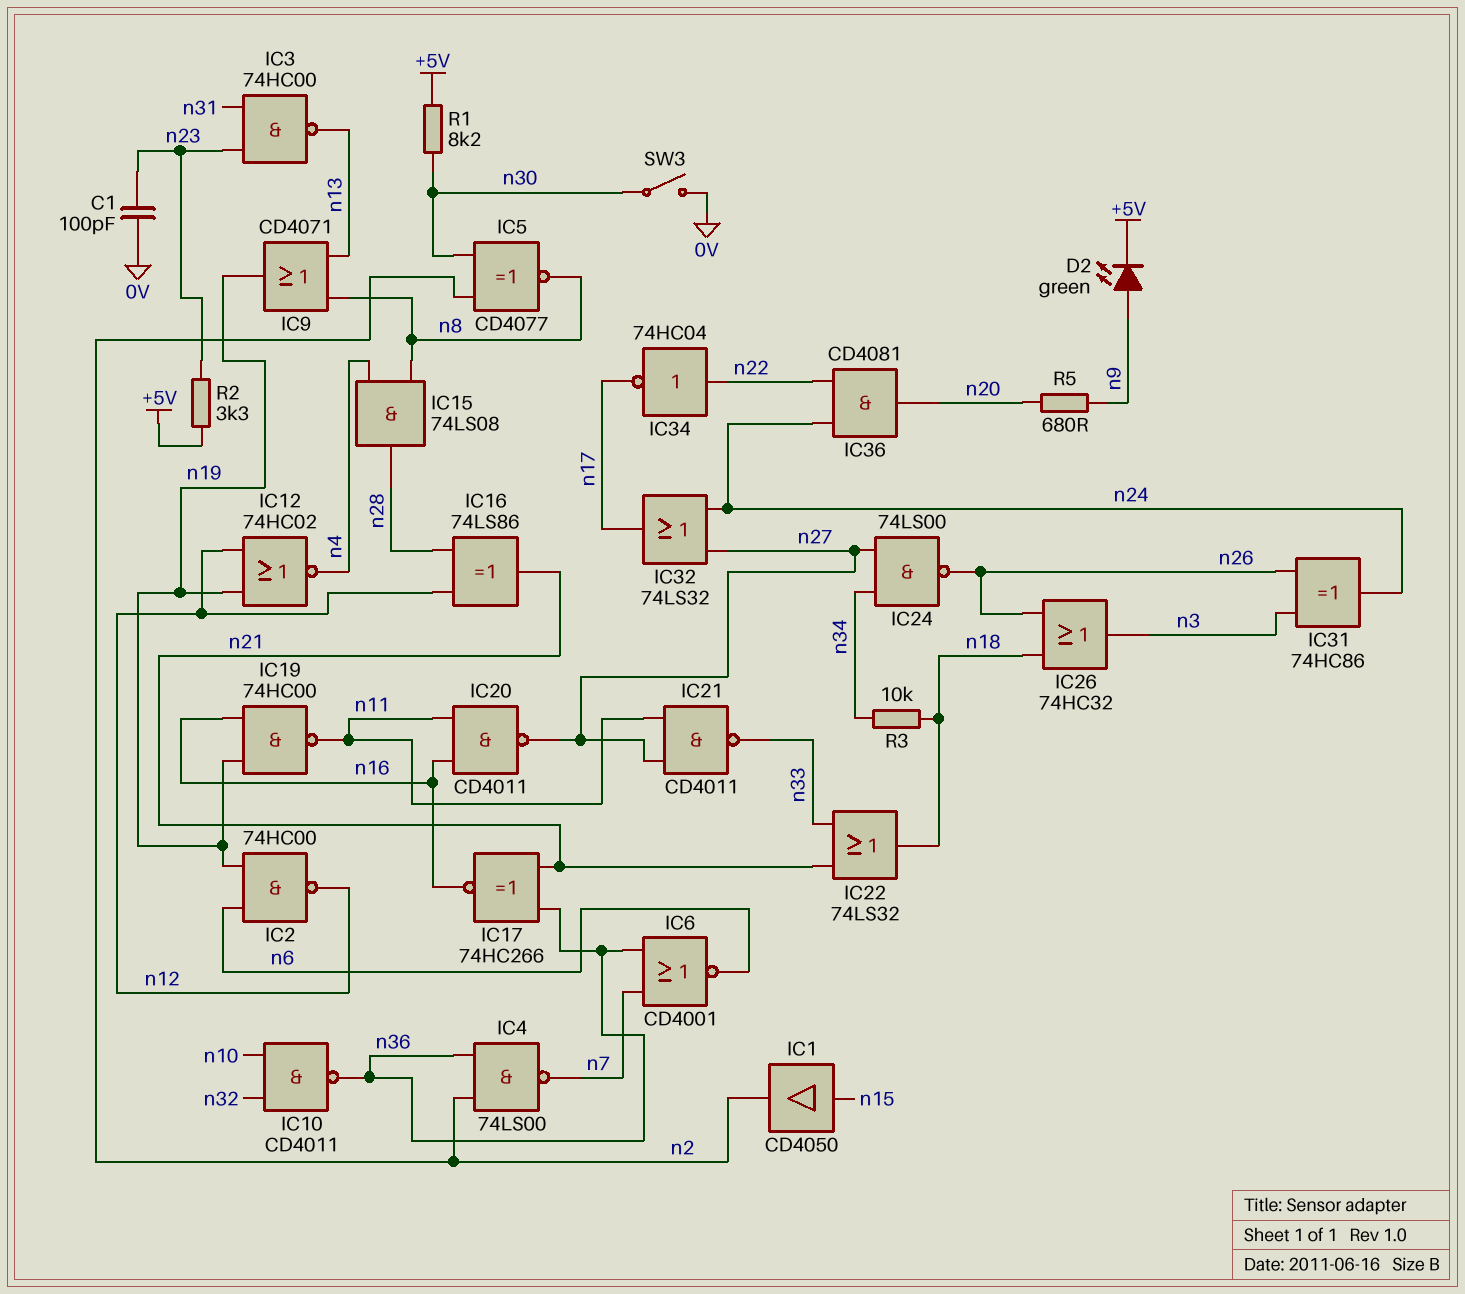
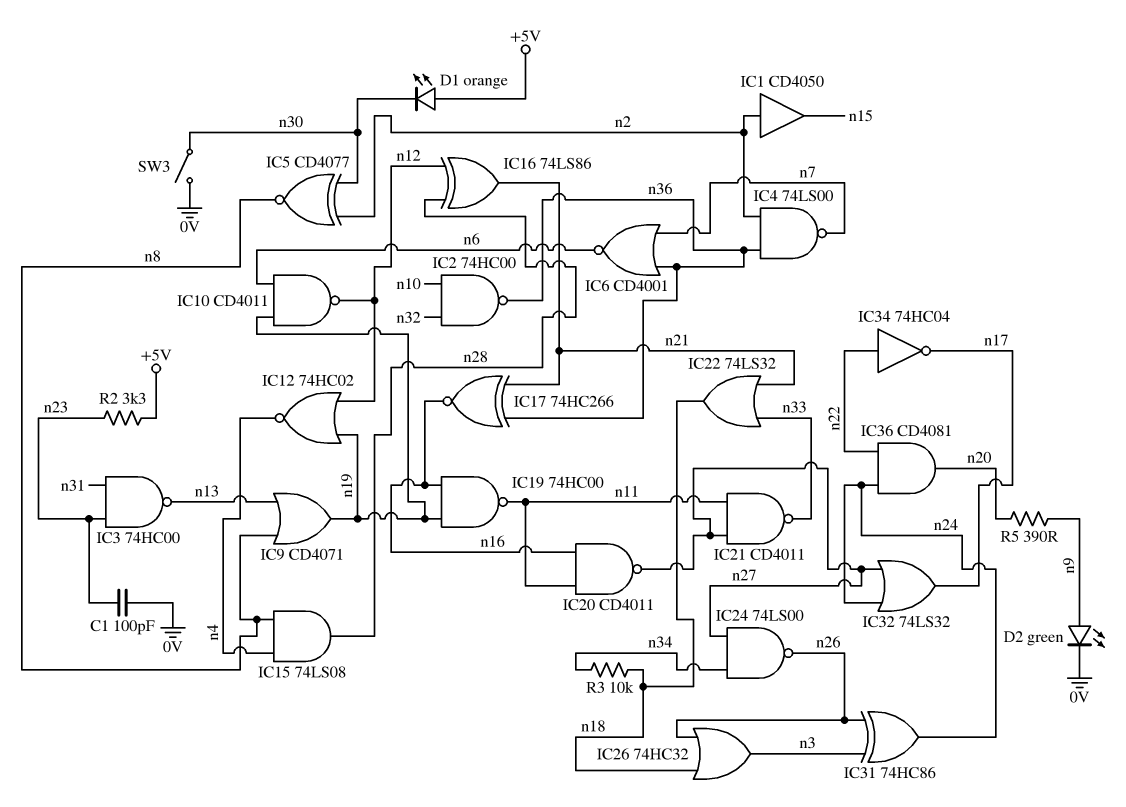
D1: none -> LED orange (A +5V, K n30)
D2: LED green (A n9, K +5V) -> LED green (A n9, K 0V)
IC1: buffer CD4050 (in n15, out n2) -> buffer CD4050 (in n2, out n15)
IC2: NAND 74HC00 (in n6, in n19, out n12) -> NAND 74HC00 (in n10, in n32, out n36)
IC10: NAND CD4011 (in n10, in n32, out n36) -> NAND CD4011 (in n6, in n19, out n12)
R1: 8.2k (+5V, n30) -> none
R5: 680 (n9, n20) -> 390 (n9, n20)

